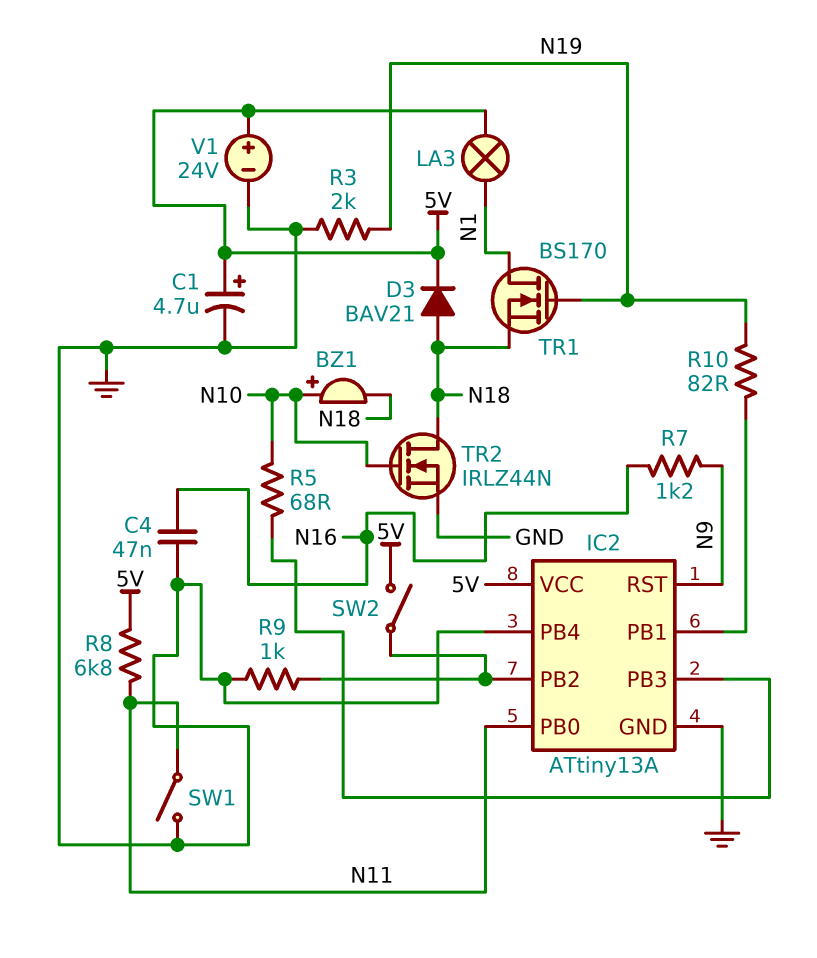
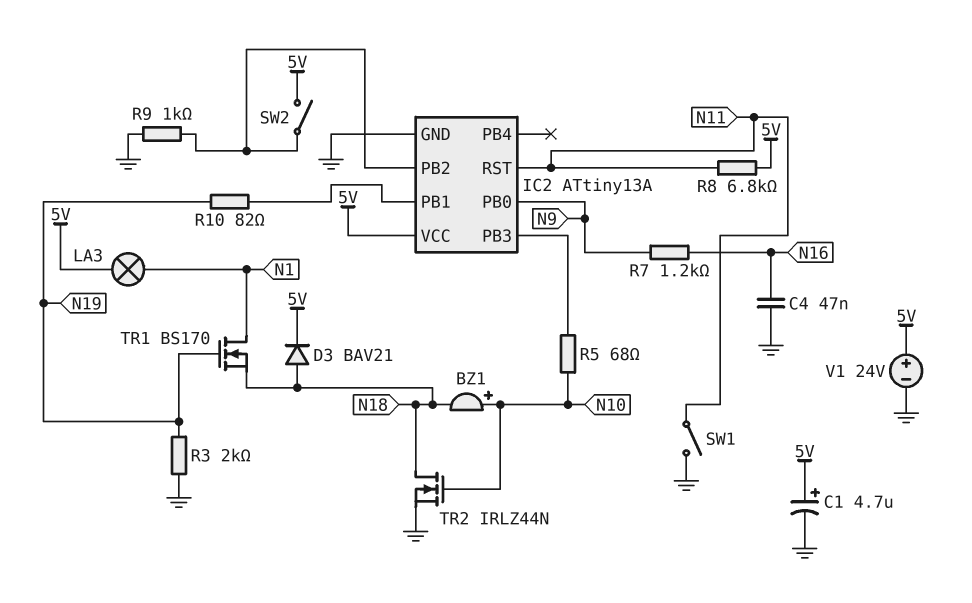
IC2 pin PB0: N11 -> N9
IC2 pin PB4: GND -> none
IC2 pin RST: N9 -> N11

